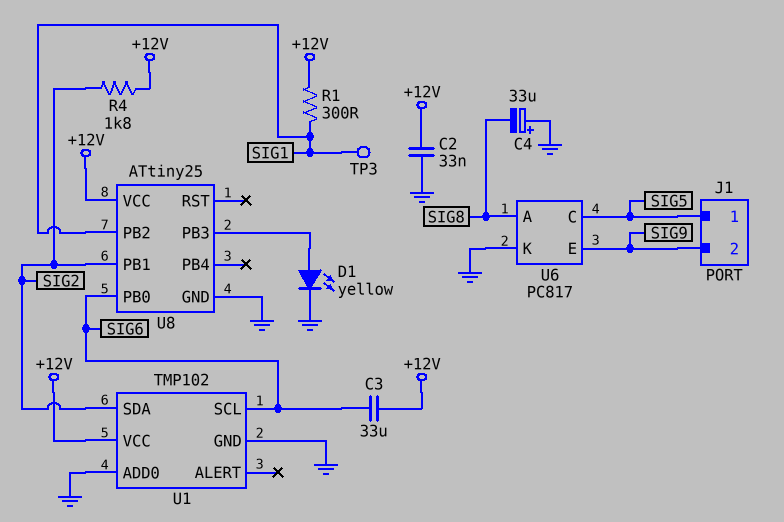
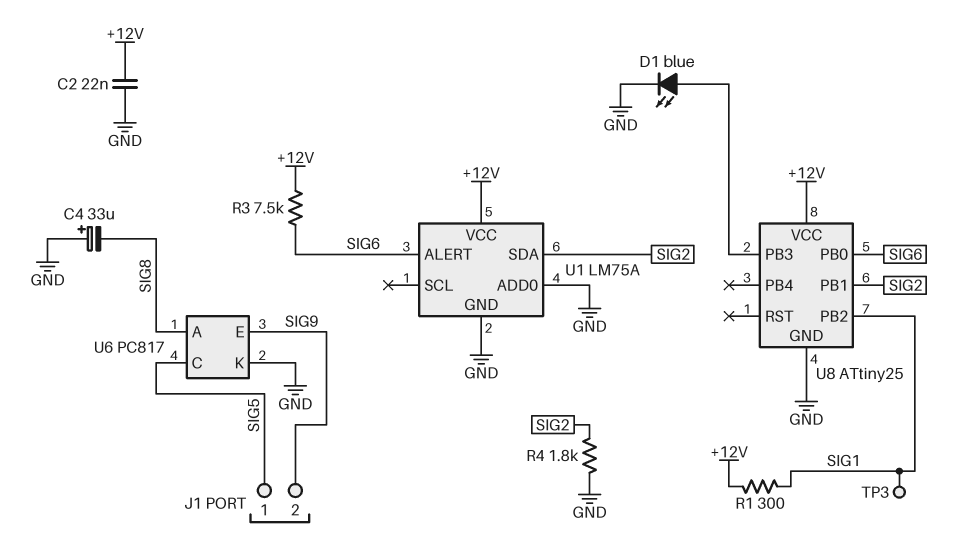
C2: 33nF (+12V, GND) -> 22nF (+12V, GND)
C3: 33uF (+12V, SIG6) -> none
D1: LED yellow (A U8/PB3, K GND) -> LED blue (A U8/PB3, K GND)
R3: none -> 7.5k (+12V, SIG6)
R4: 1.8k (+12V, SIG2) -> 1.8k (GND, SIG2)
U1: TMP102 -> LM75A
U1 pin ALERT: none -> SIG6
U1 pin SCL: SIG6 -> none

